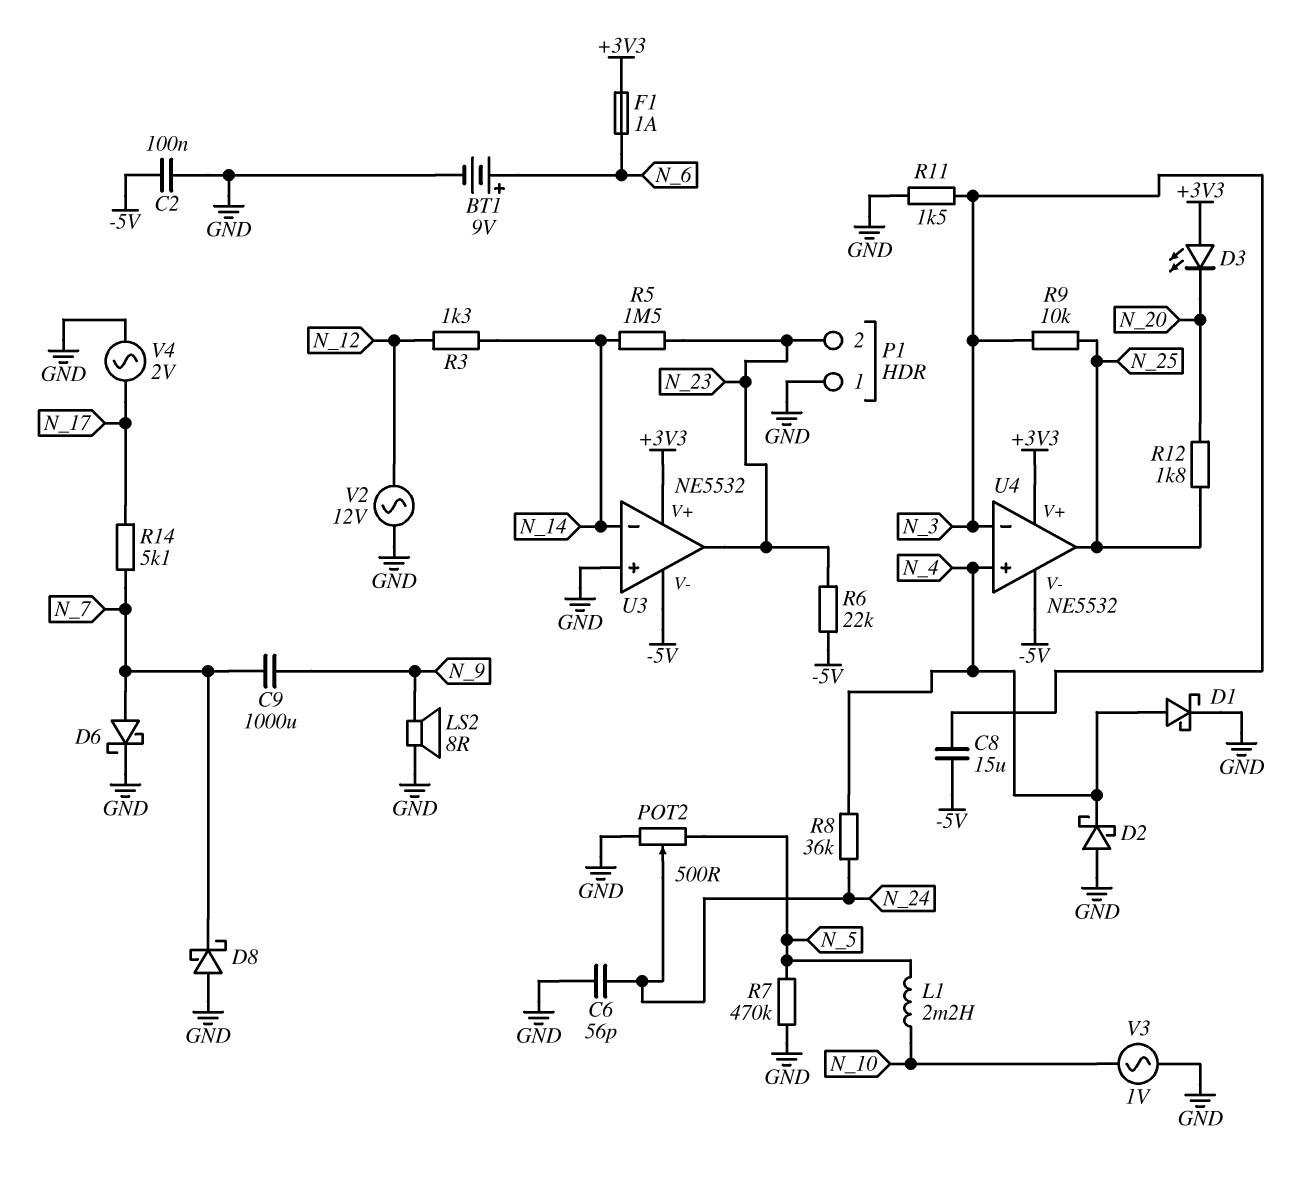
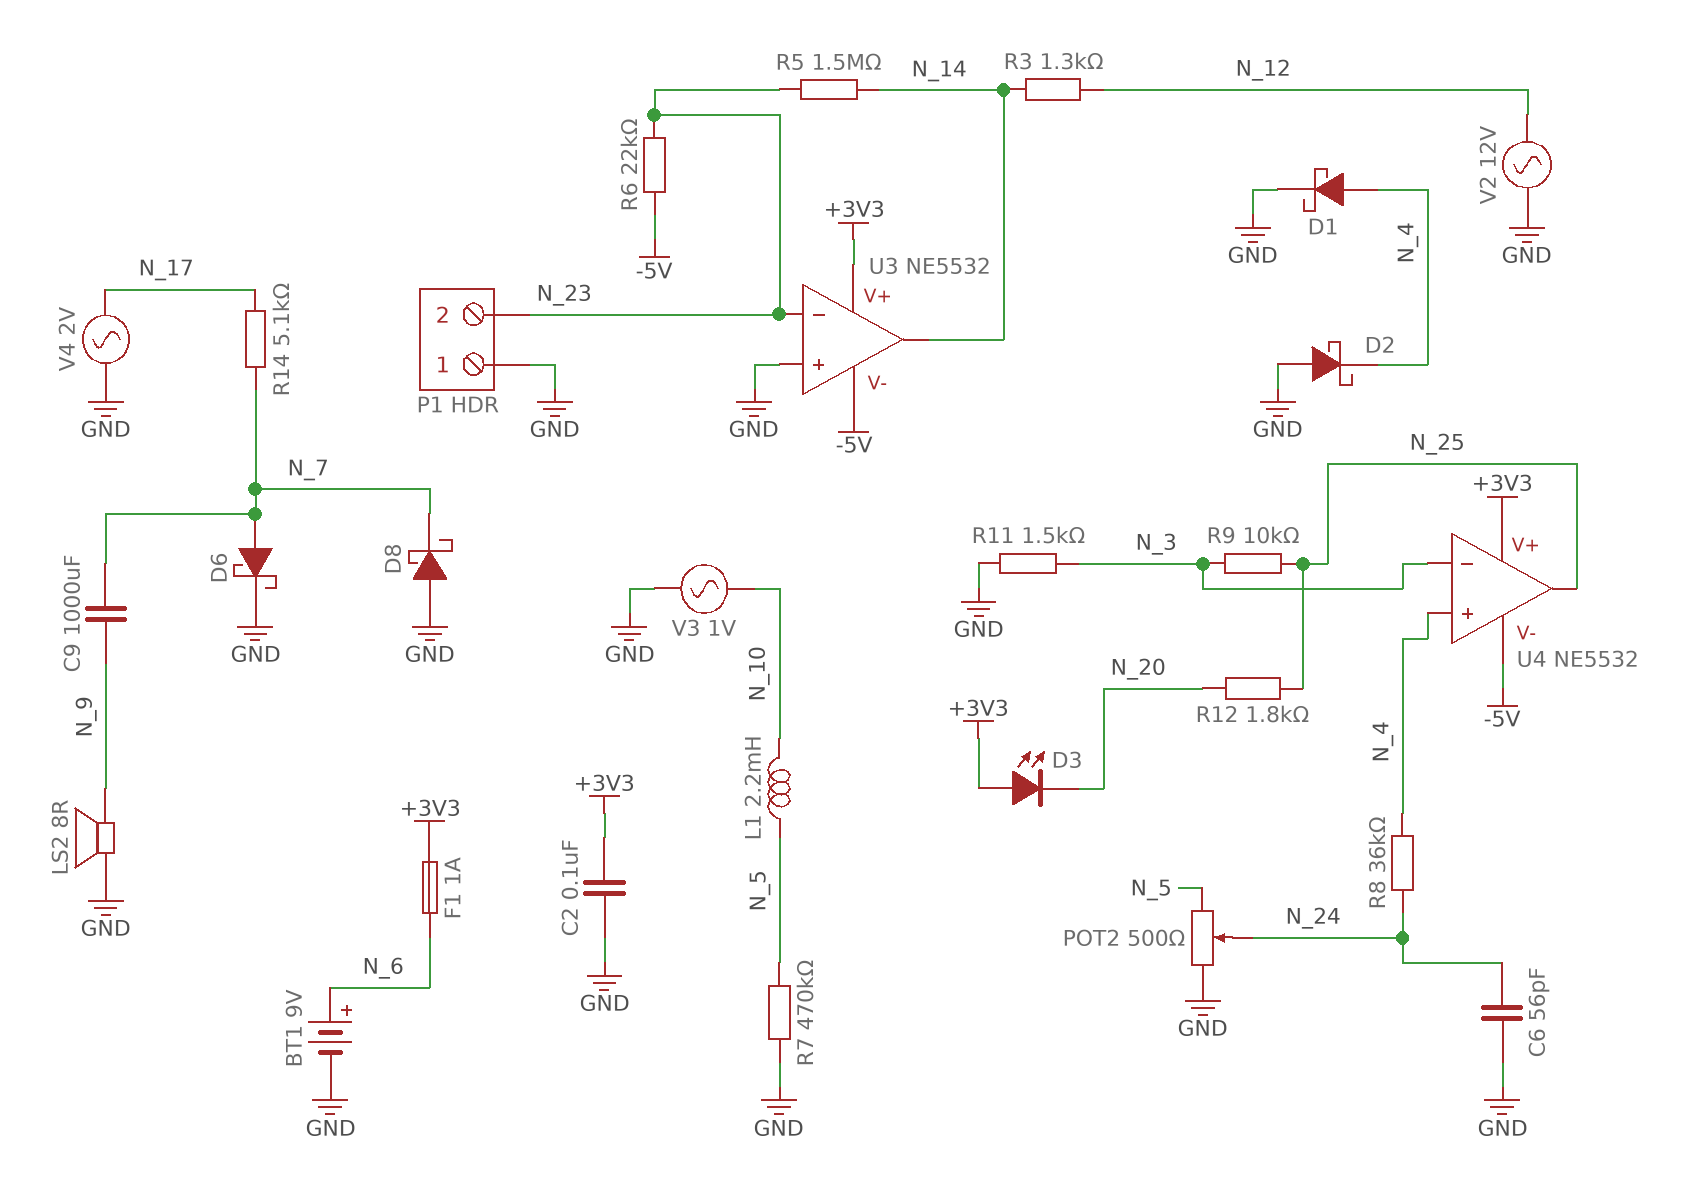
C2: 100nF (-5V, GND) -> 100nF (+3V3, GND)
C8: 15uF (-5V, N_3) -> none
U3 pin in-: N_14 -> N_23
U3 pin out: N_23 -> N_14

